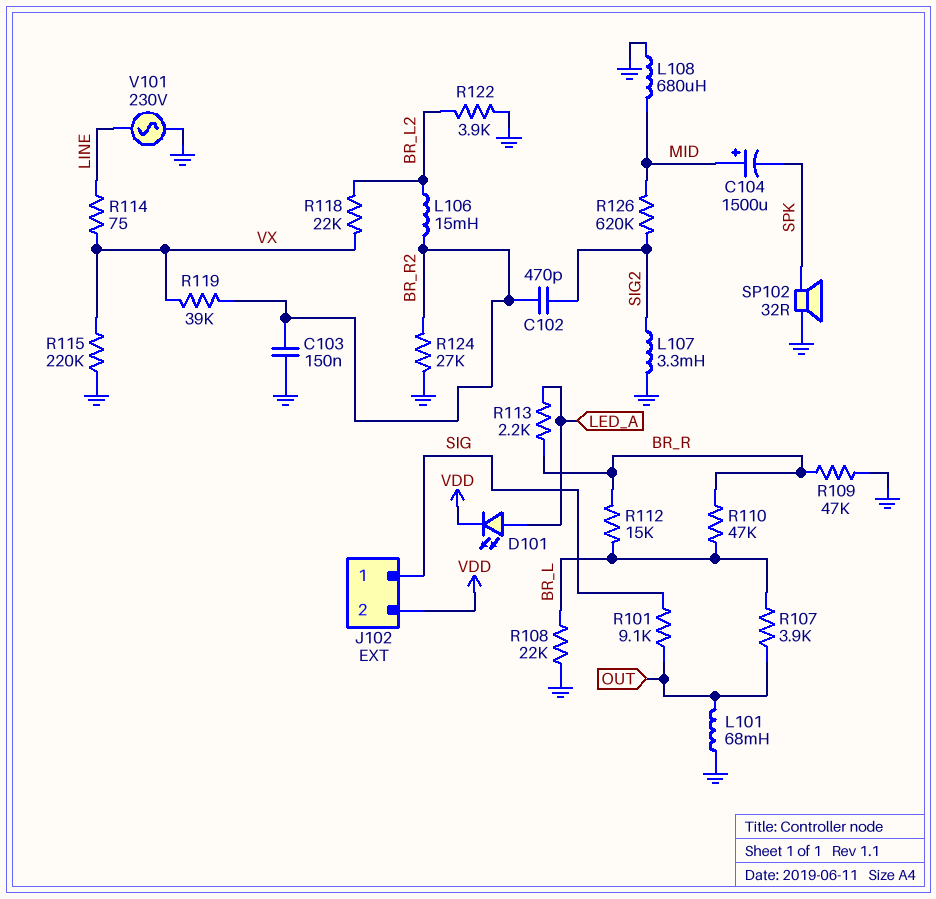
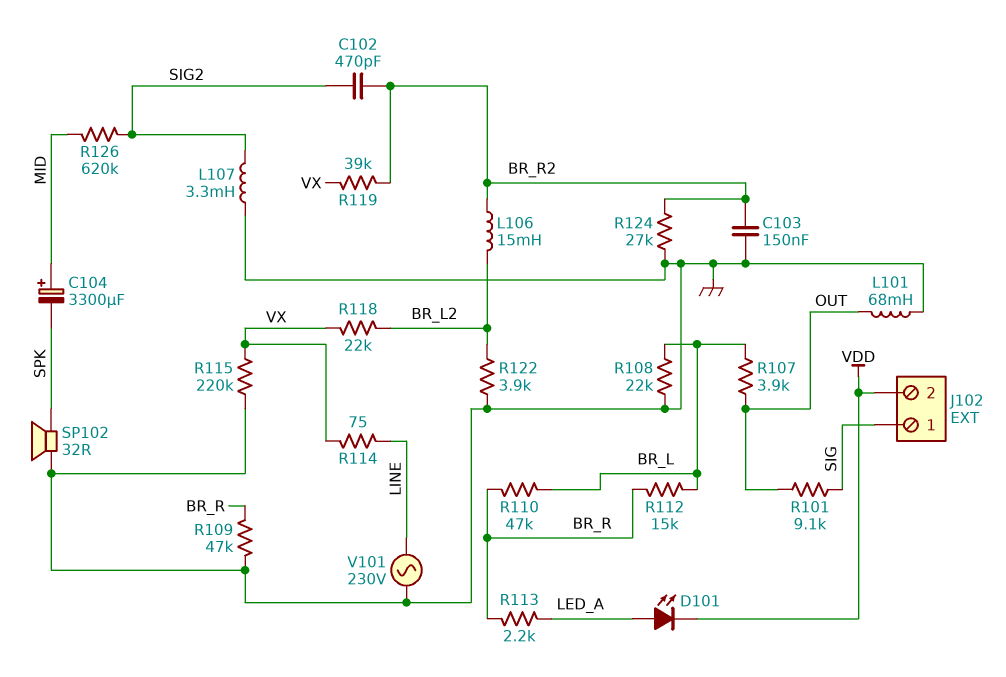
C104: 1500uF (plus MID, minus SPK) -> 3300uF (plus MID, minus SPK)
L108: 680uH (GND, MID) -> none

